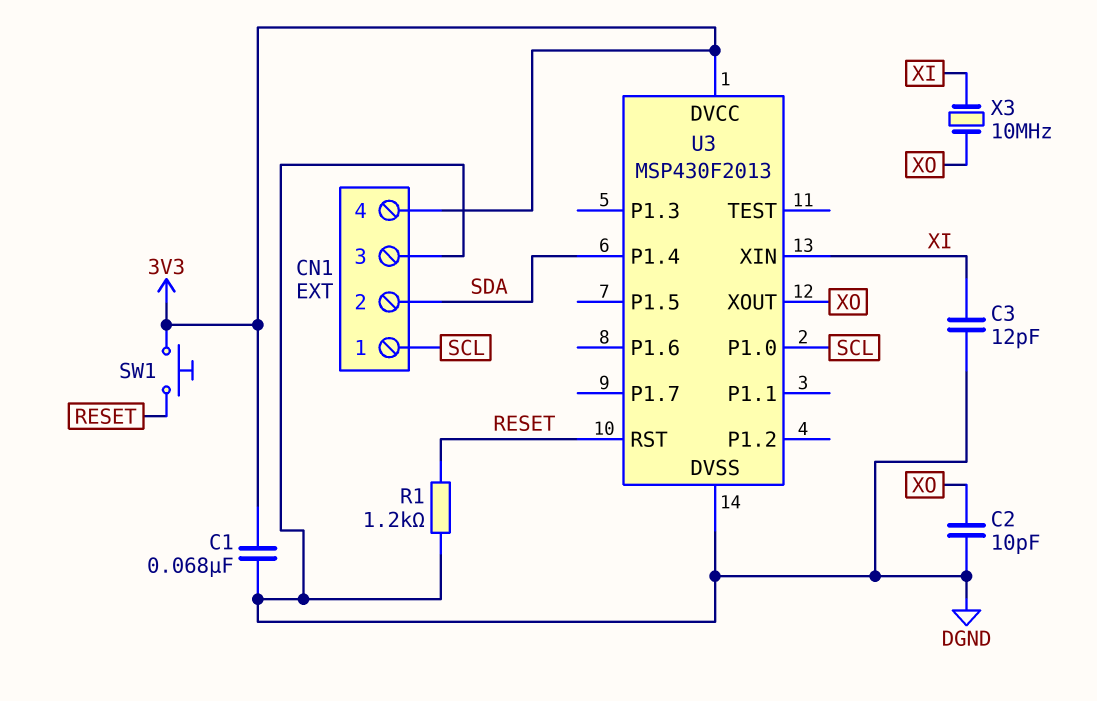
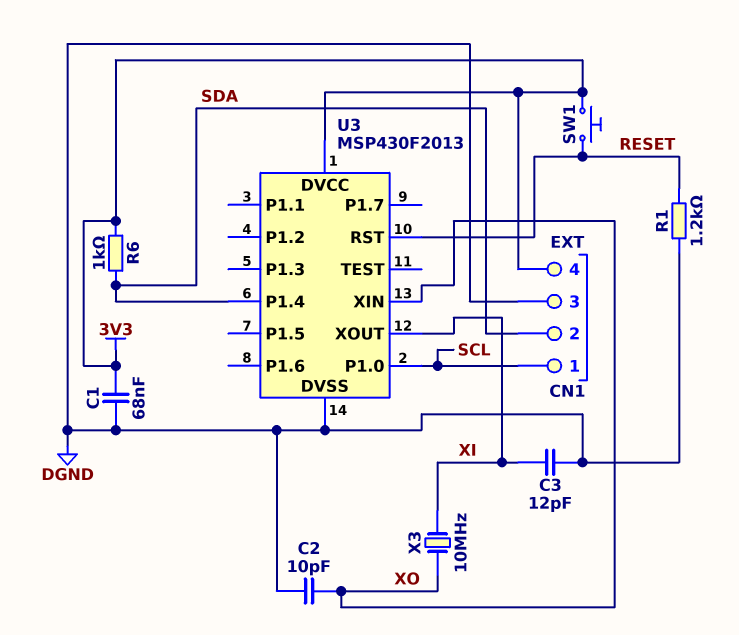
R6: none -> 1k (3V3, SDA)
U3 pin XIN: XI -> XO
U3 pin XOUT: XO -> XI

